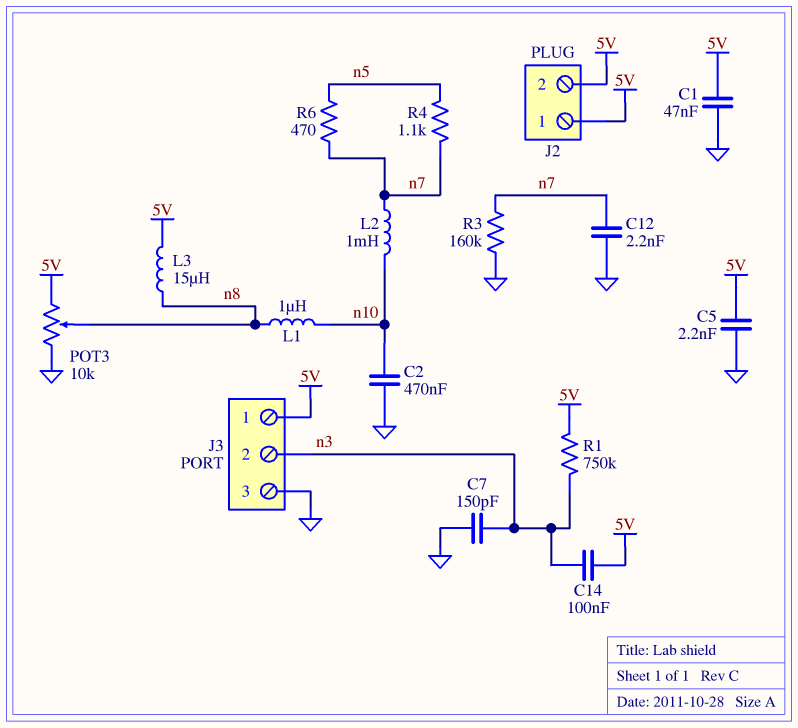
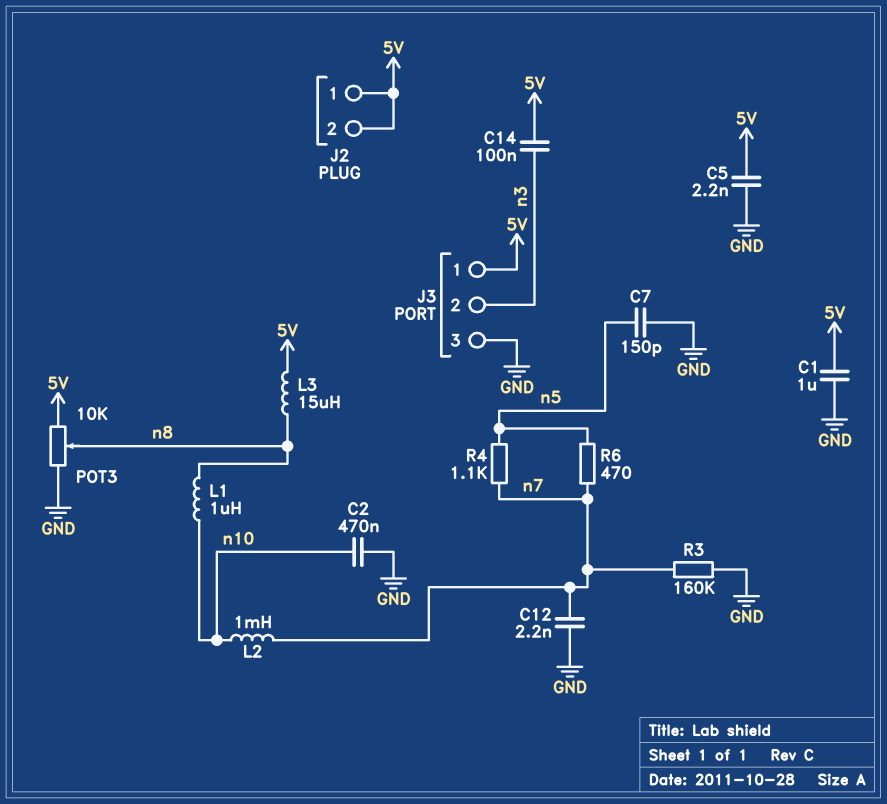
C1: 47nF (5V, GND) -> 1uF (5V, GND)
C7: 150pF (GND, n3) -> 150pF (GND, n5)
R1: 750k (5V, n3) -> none

